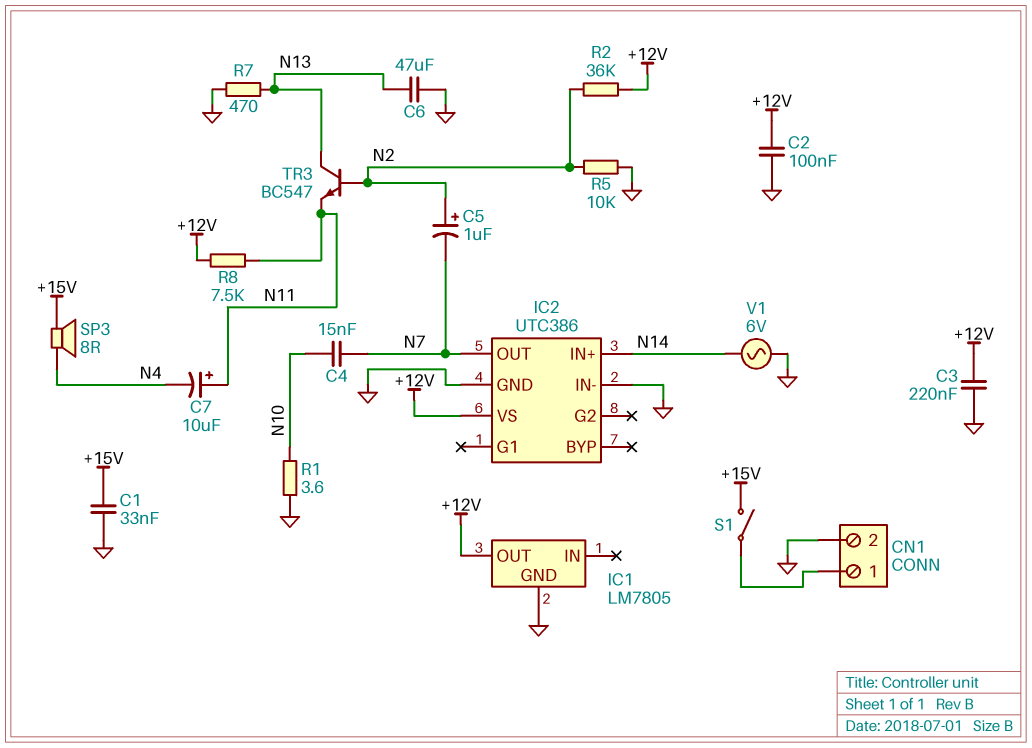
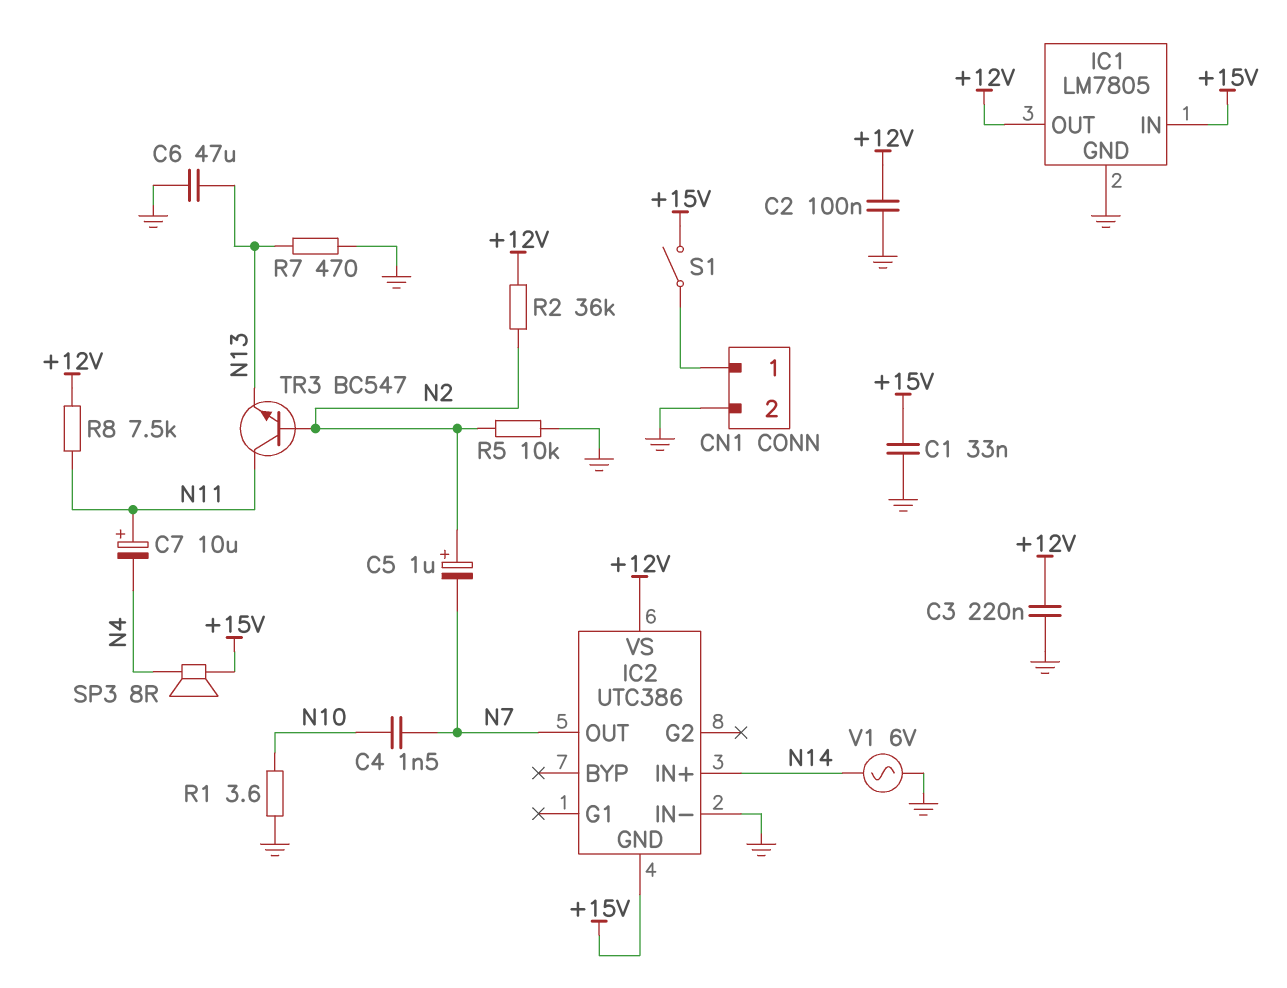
C4: 15nF (N7, N10) -> 1.5nF (N7, N10)
IC1 pin IN: none -> +15V
IC2 pin GND: GND -> +15V
TR3: NPN BC547 (B N2, C N13, E N11) -> NPN BC547 (B N2, C N11, E N13)

